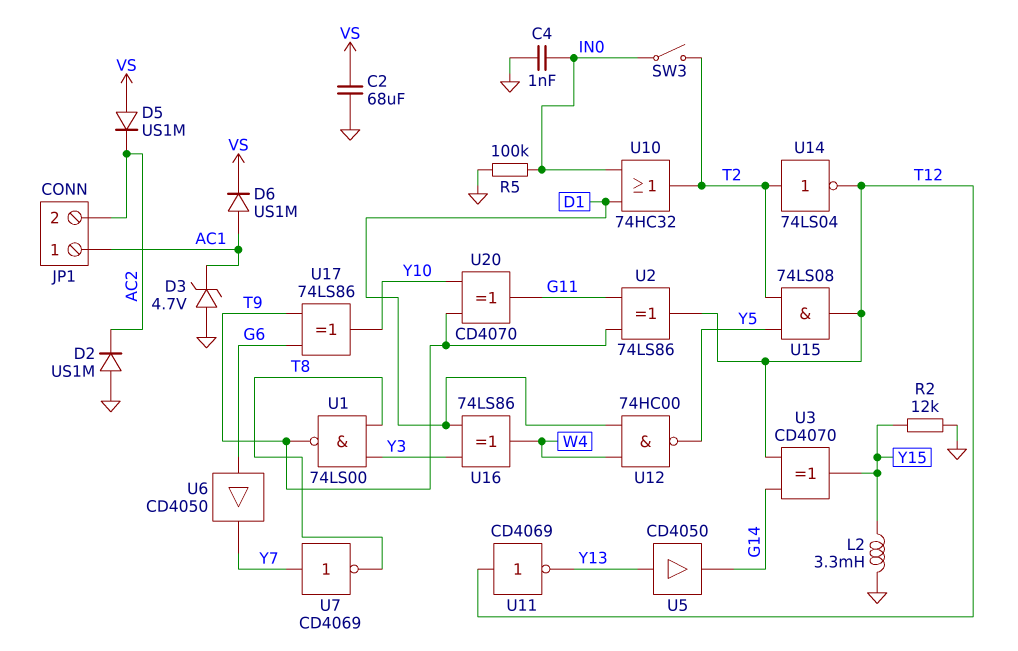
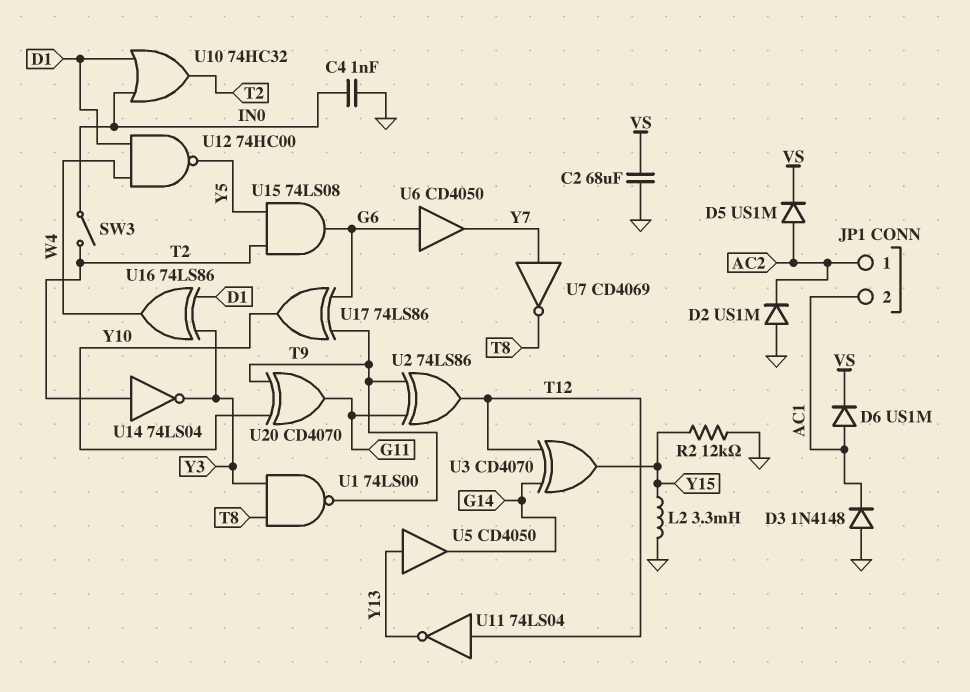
D3: zener 4.7V (A GND, K AC1) -> diode 1N4148 (A GND, K AC1)
D5: diode US1M (A VS, K AC2) -> diode US1M (A AC2, K VS)
JP1 pin 1: AC1 -> AC2
JP1 pin 2: AC2 -> AC1
R5: 100k (GND, IN0) -> none
U11: NOT CD4069 (in T12, out Y13) -> NOT 74LS04 (in T12, out Y13)
U14: NOT 74LS04 (in T2, out T12) -> NOT 74LS04 (in T2, out Y3)
U15: AND 74LS08 (in T2, in Y5, out T12) -> AND 74LS08 (in T2, in Y5, out G6)

